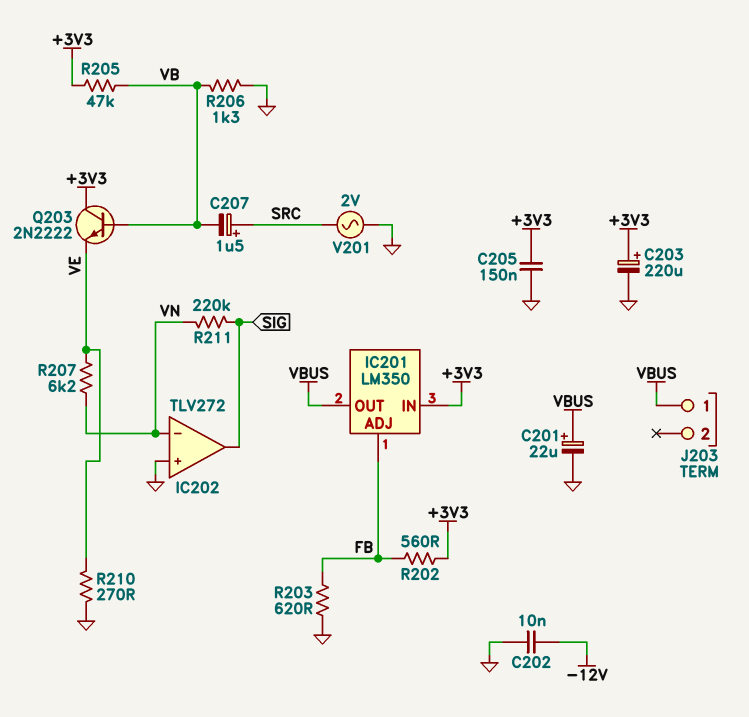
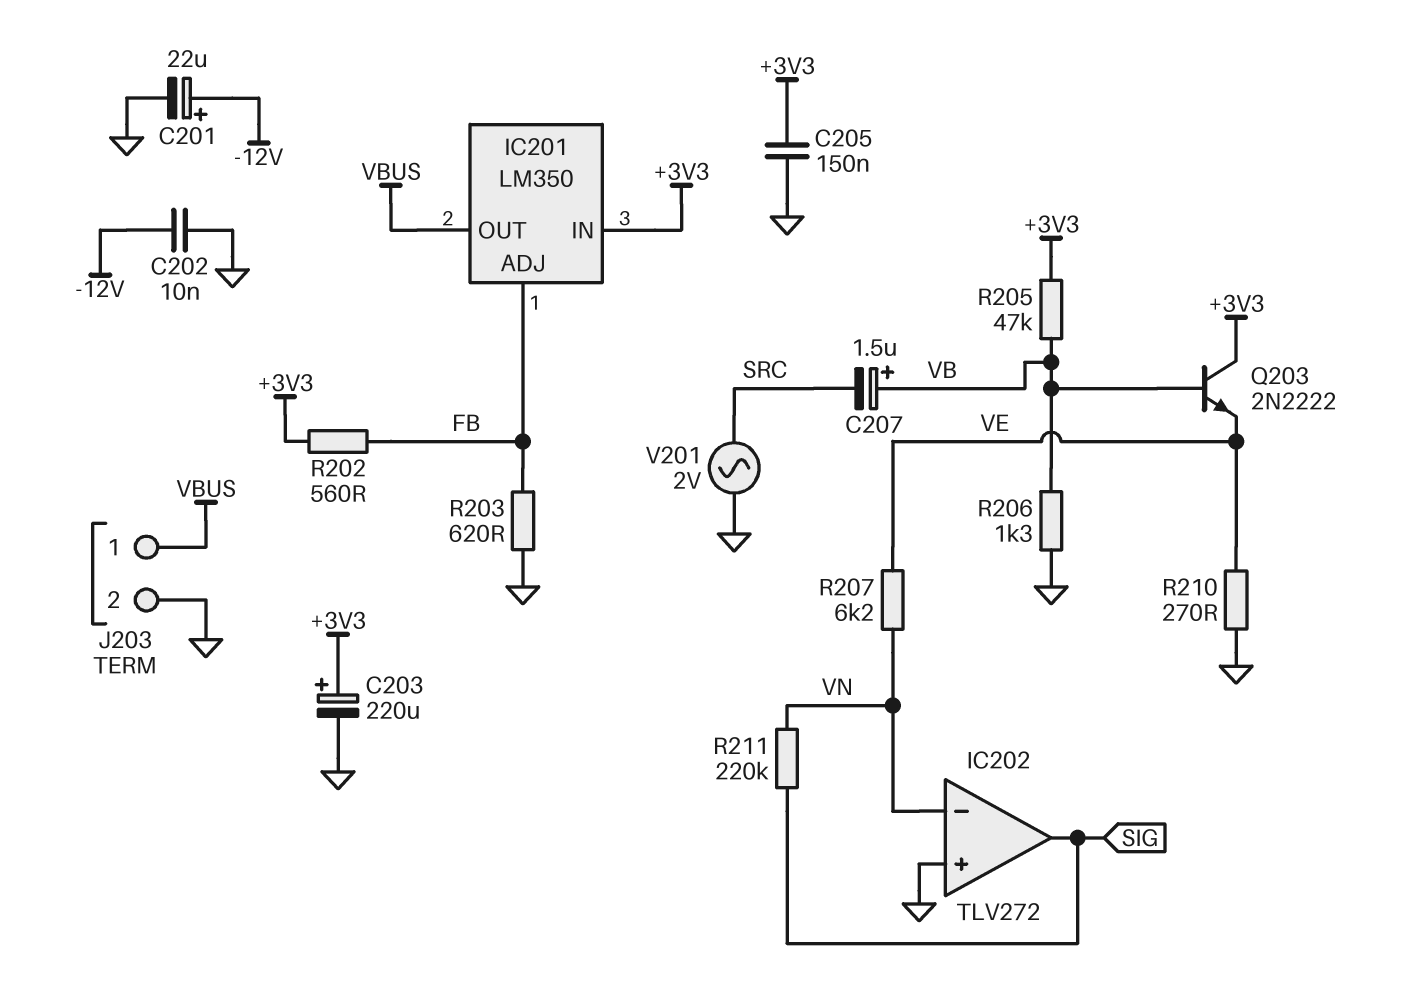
C201: 22uF (plus VBUS, minus GND) -> 22uF (plus -12V, minus GND)
C207: 1.5uF (plus SRC, minus VB) -> 1.5uF (plus VB, minus SRC)
J203 pin 2: none -> GND

